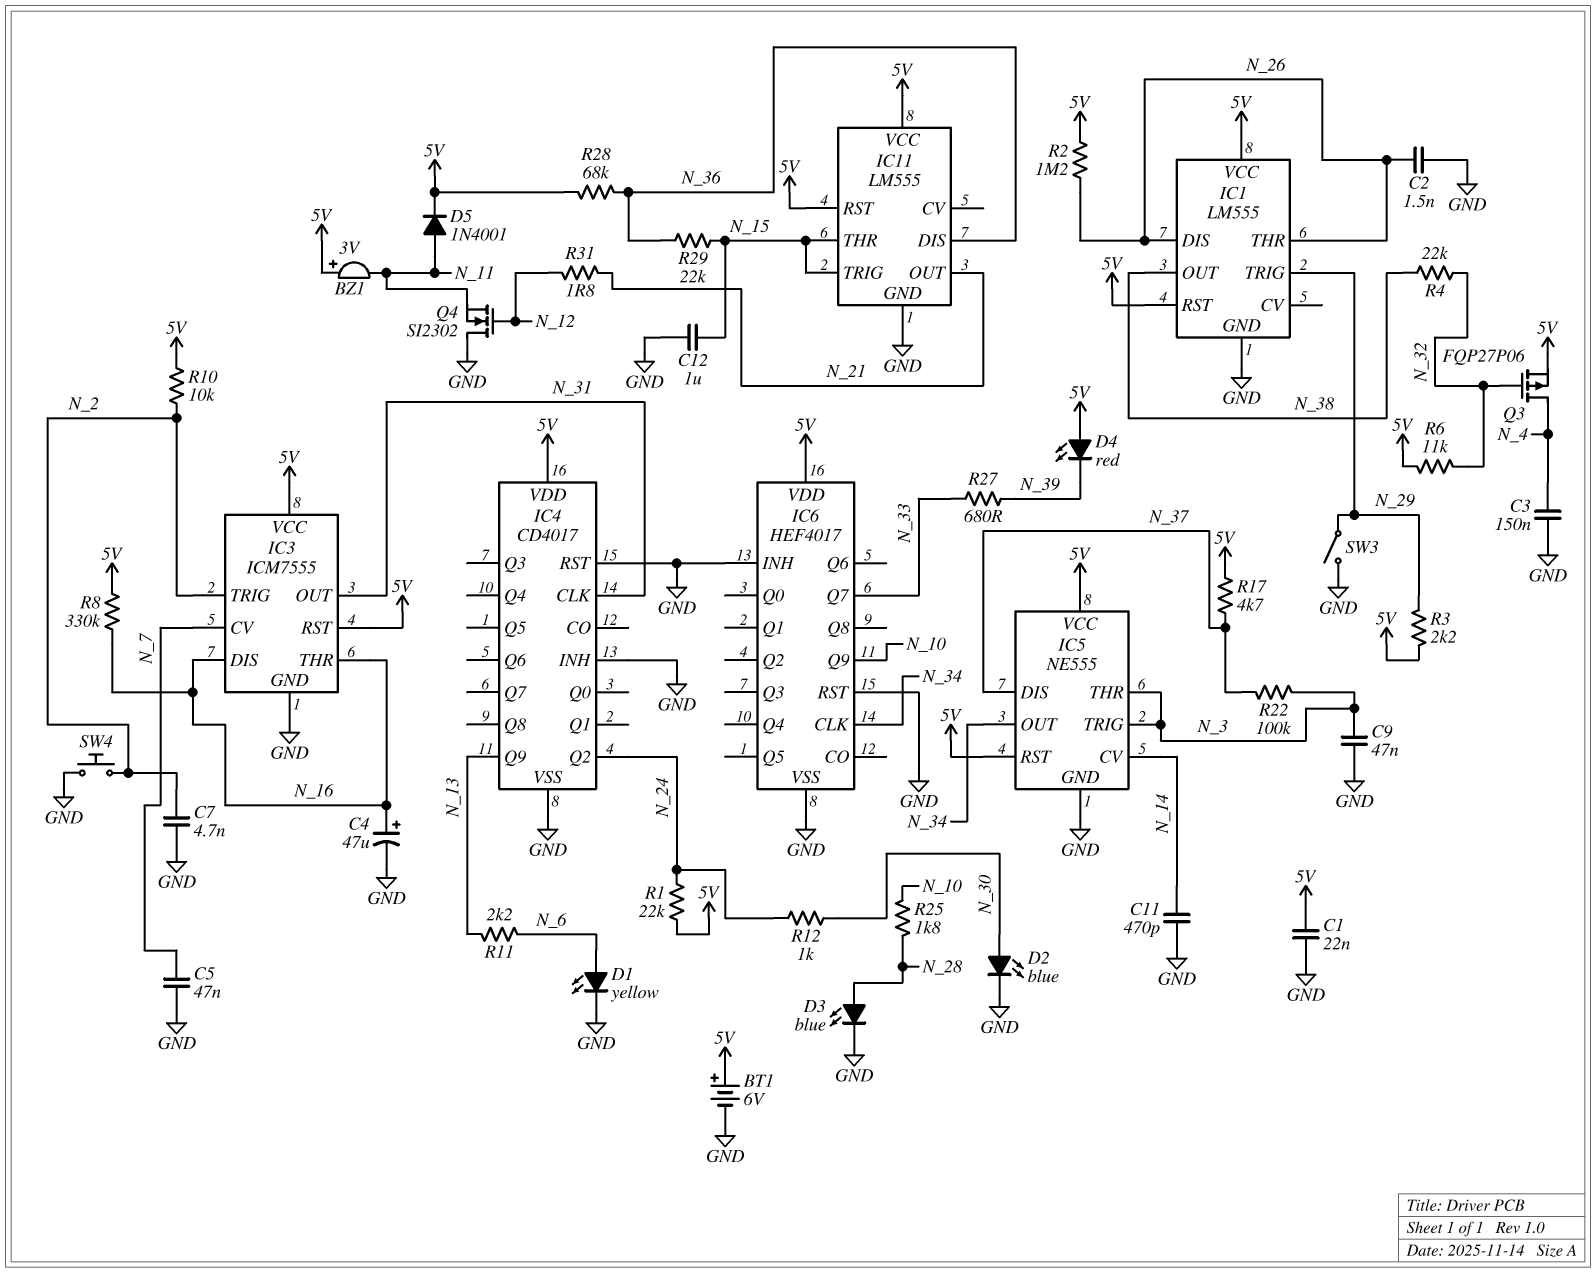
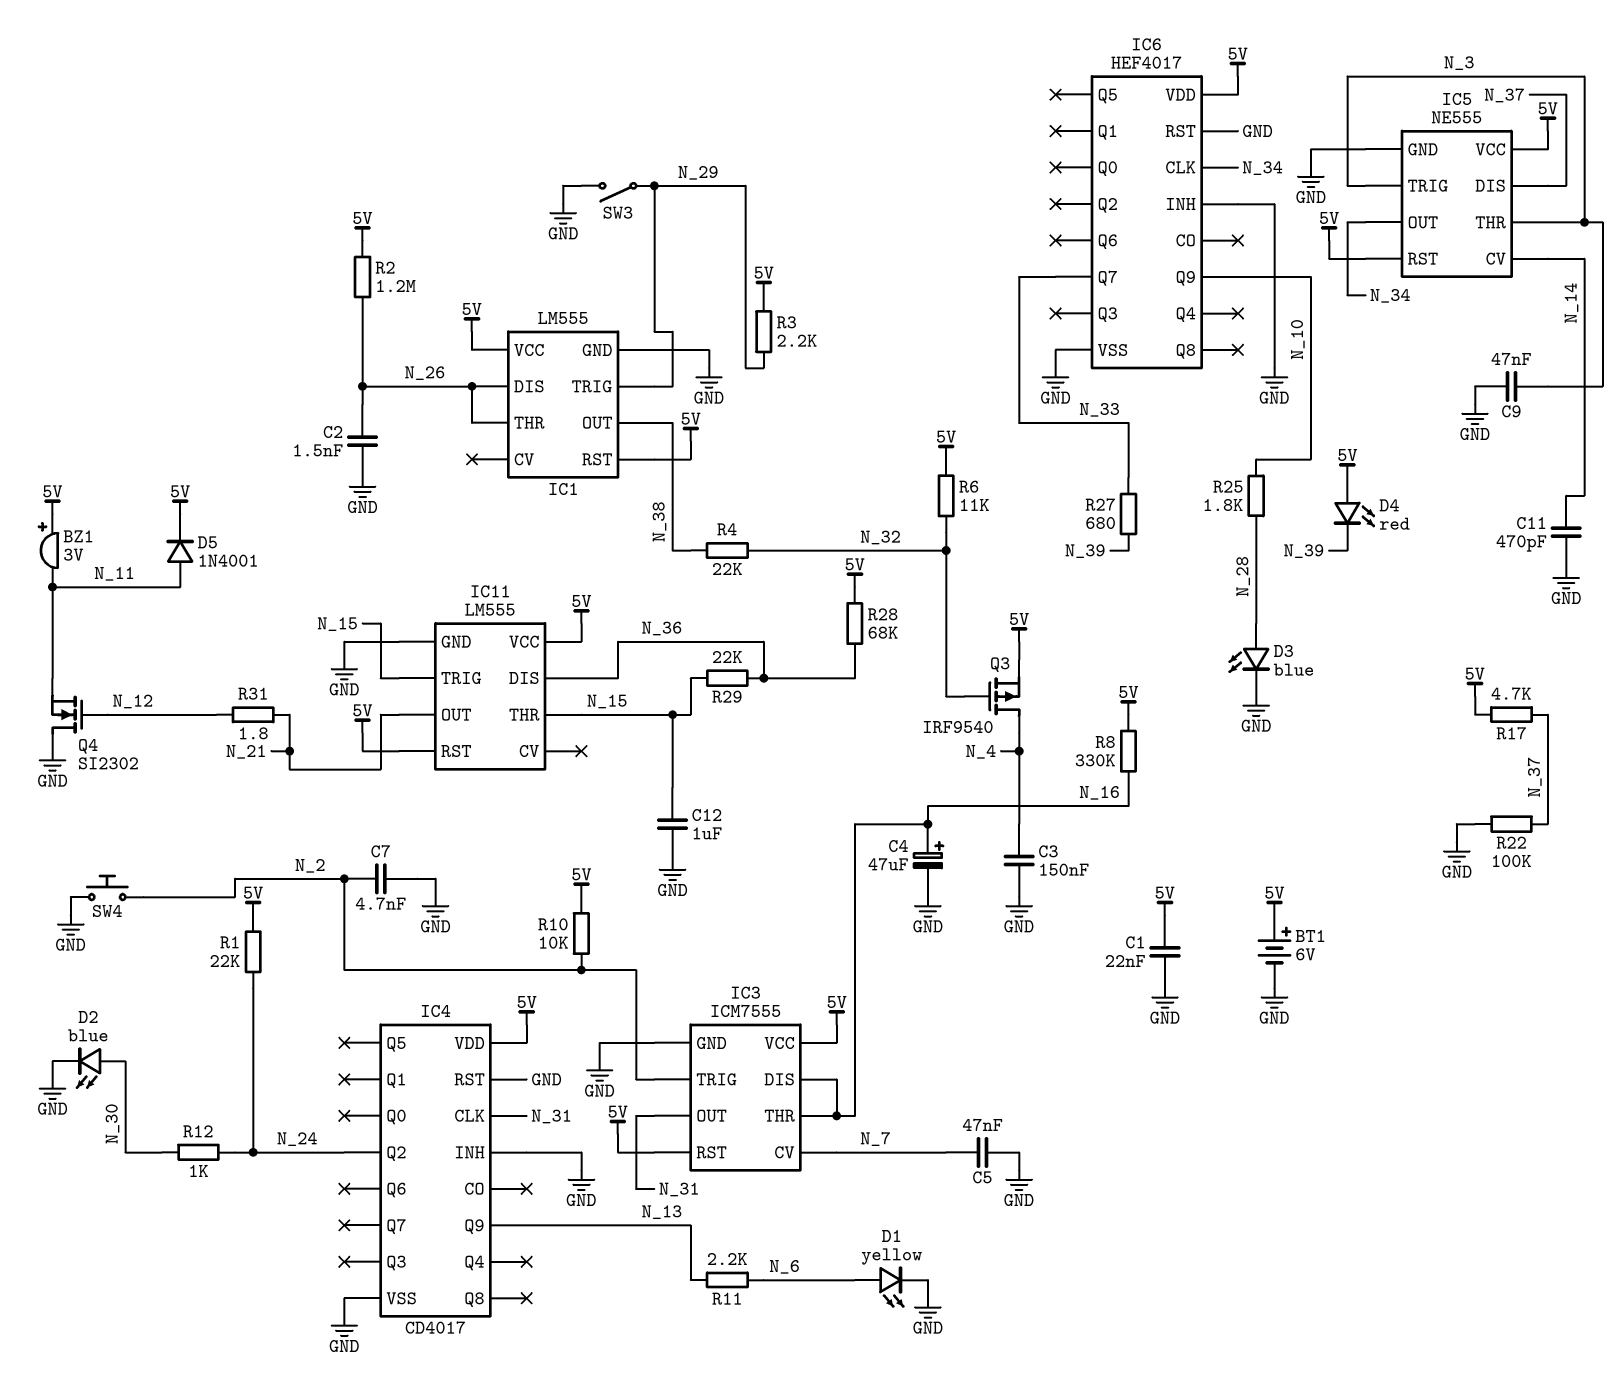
Q3: PMOS FQP27P06 (G N_32, D N_4, S 5V) -> PMOS IRF9540 (G N_32, D N_4, S 5V)
R22: 100k (N_3, N_37) -> 100k (GND, N_37)

